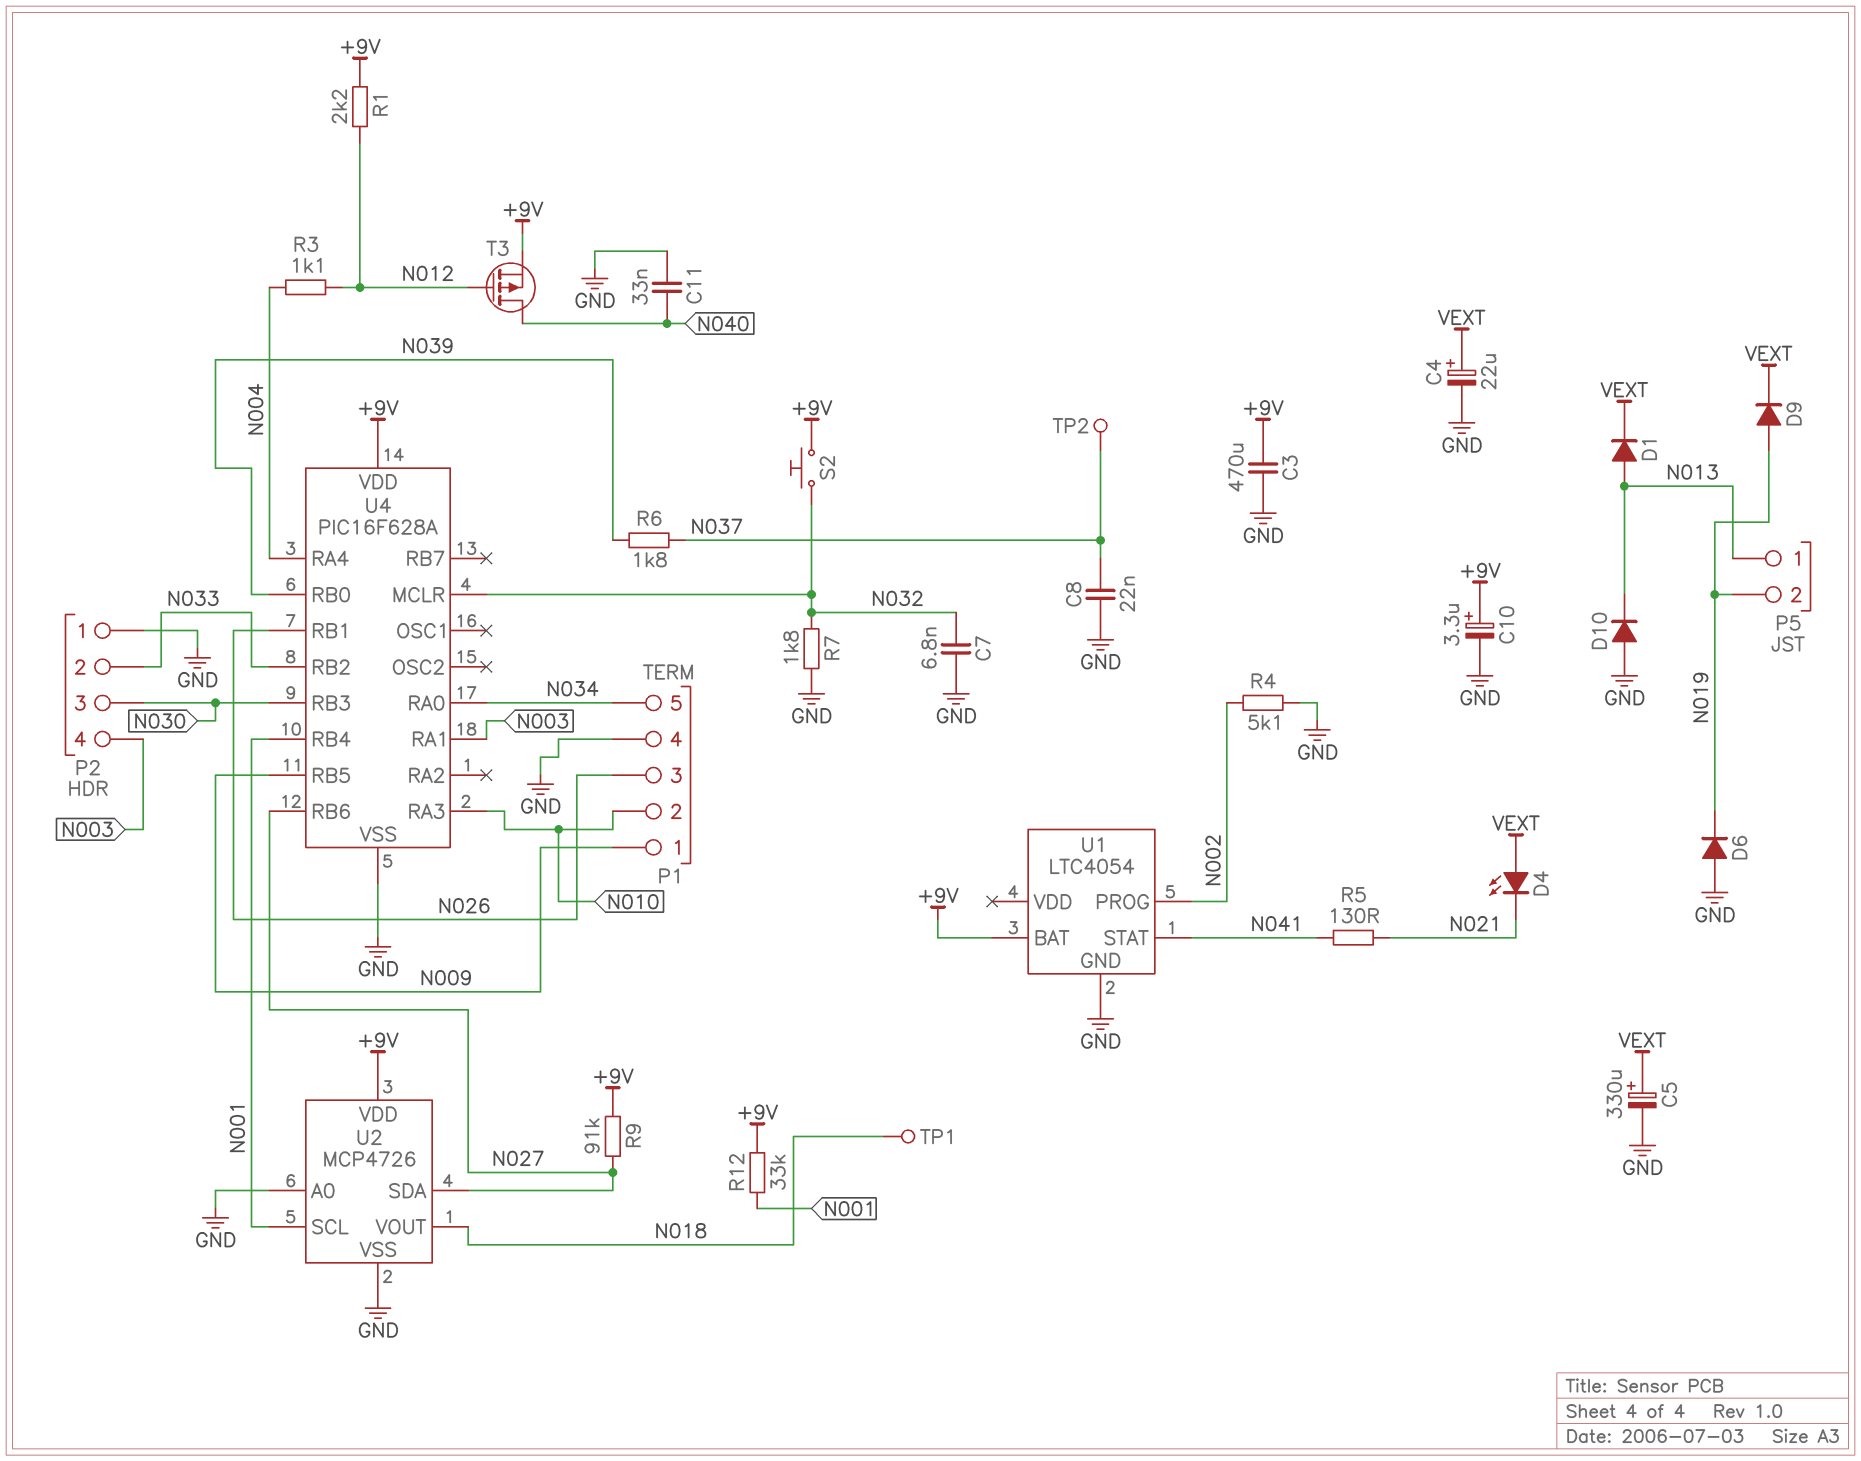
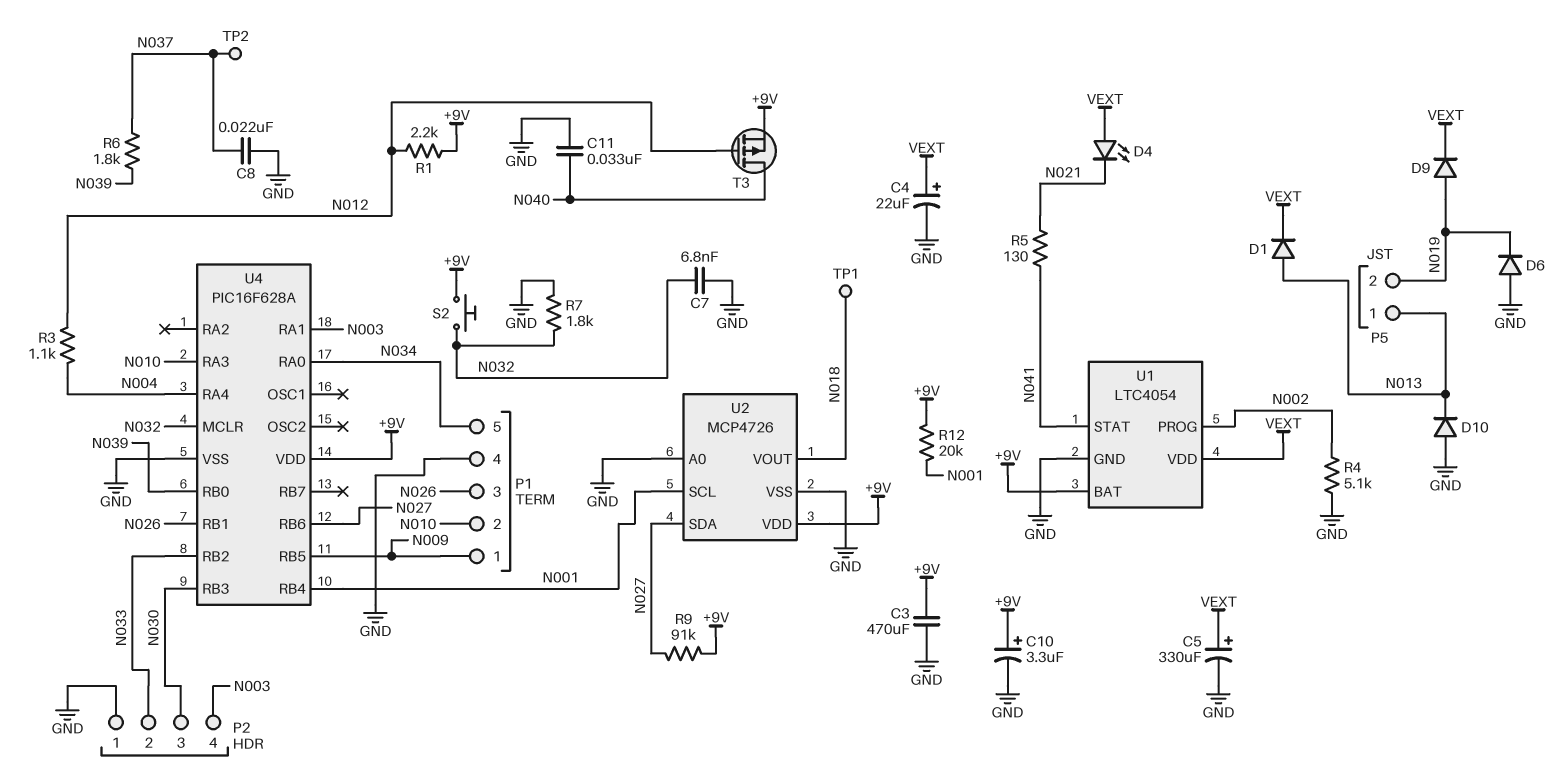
R12: 33k (+9V, N001) -> 20k (+9V, N001)
U1 pin VDD: none -> VEXT

